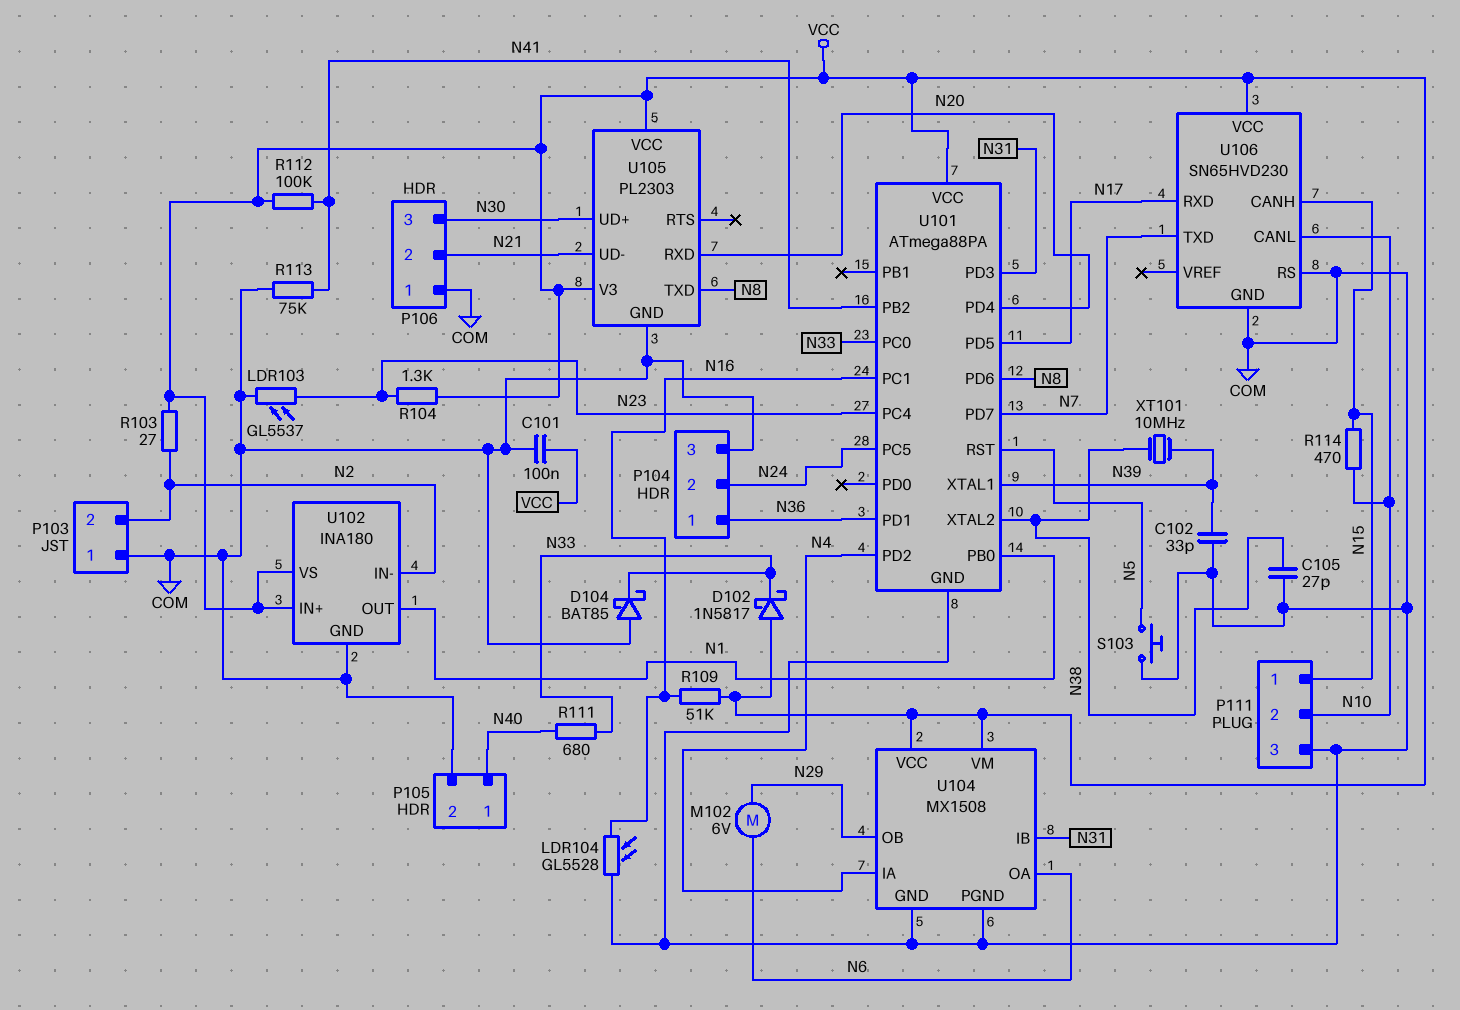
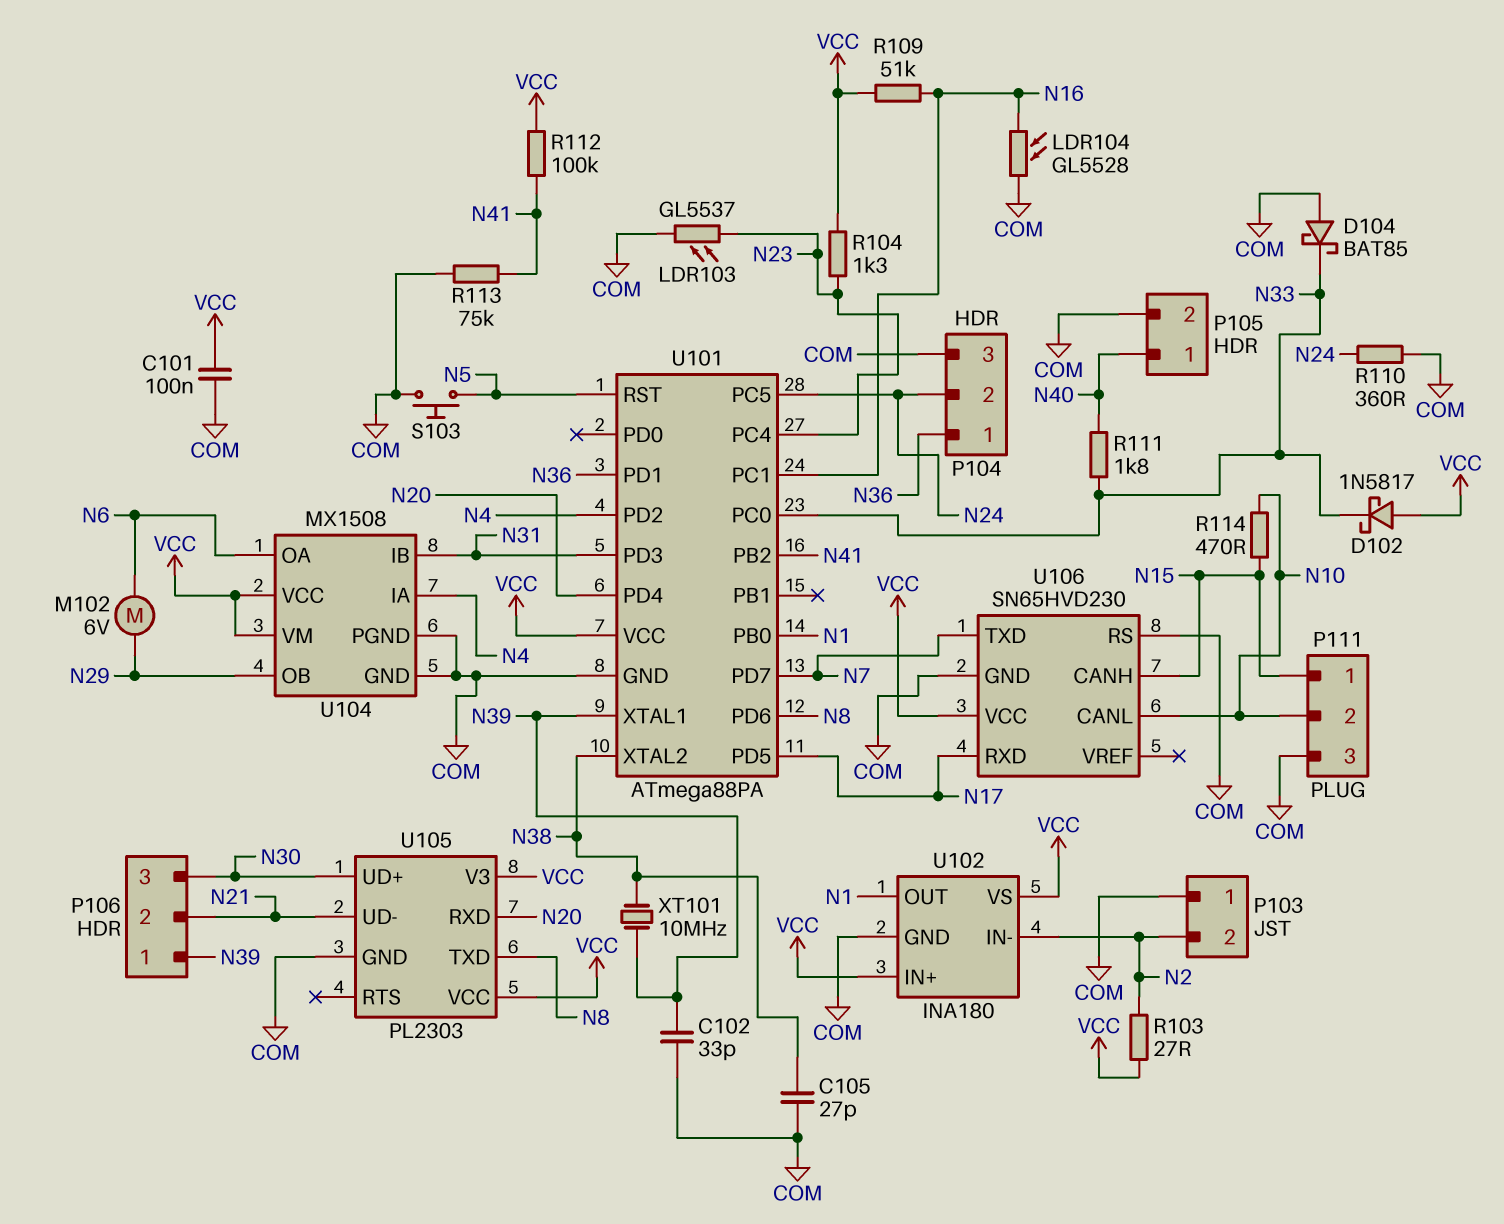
P106 pin 1: COM -> N39
R110: none -> 360 (COM, N24)
R111: 680 (N33, N40) -> 1.8k (N33, N40)

